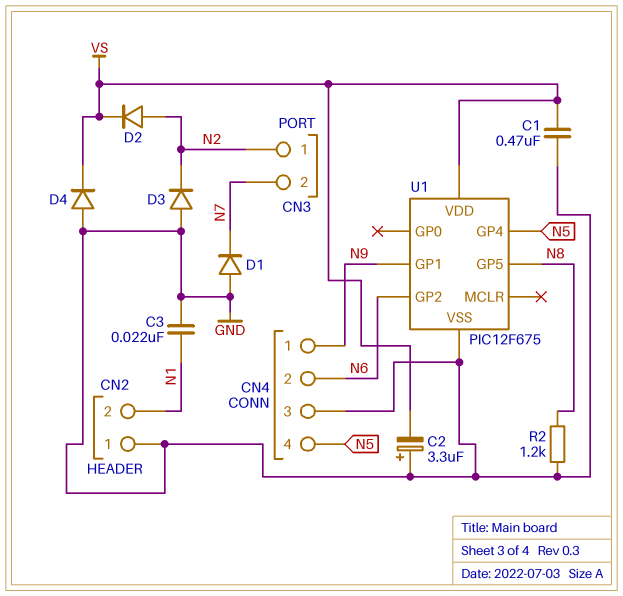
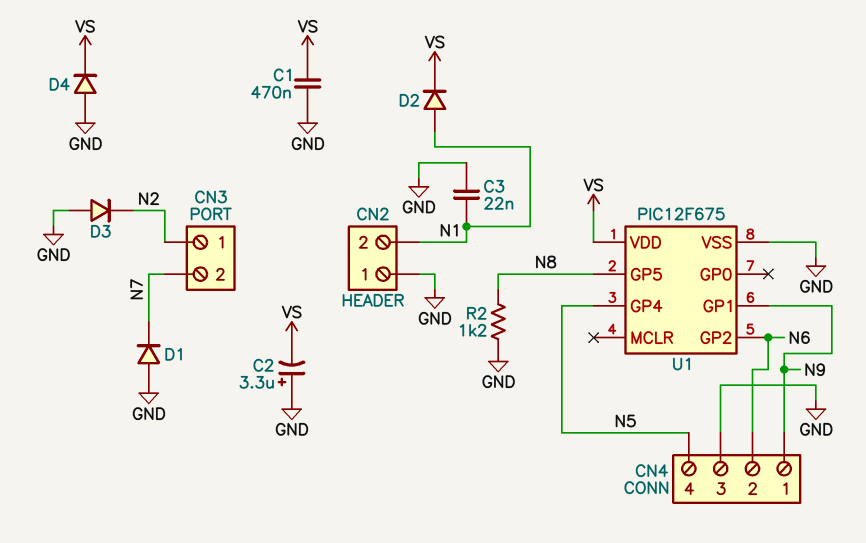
D2: diode (A N2, K VS) -> diode (A N1, K VS)

